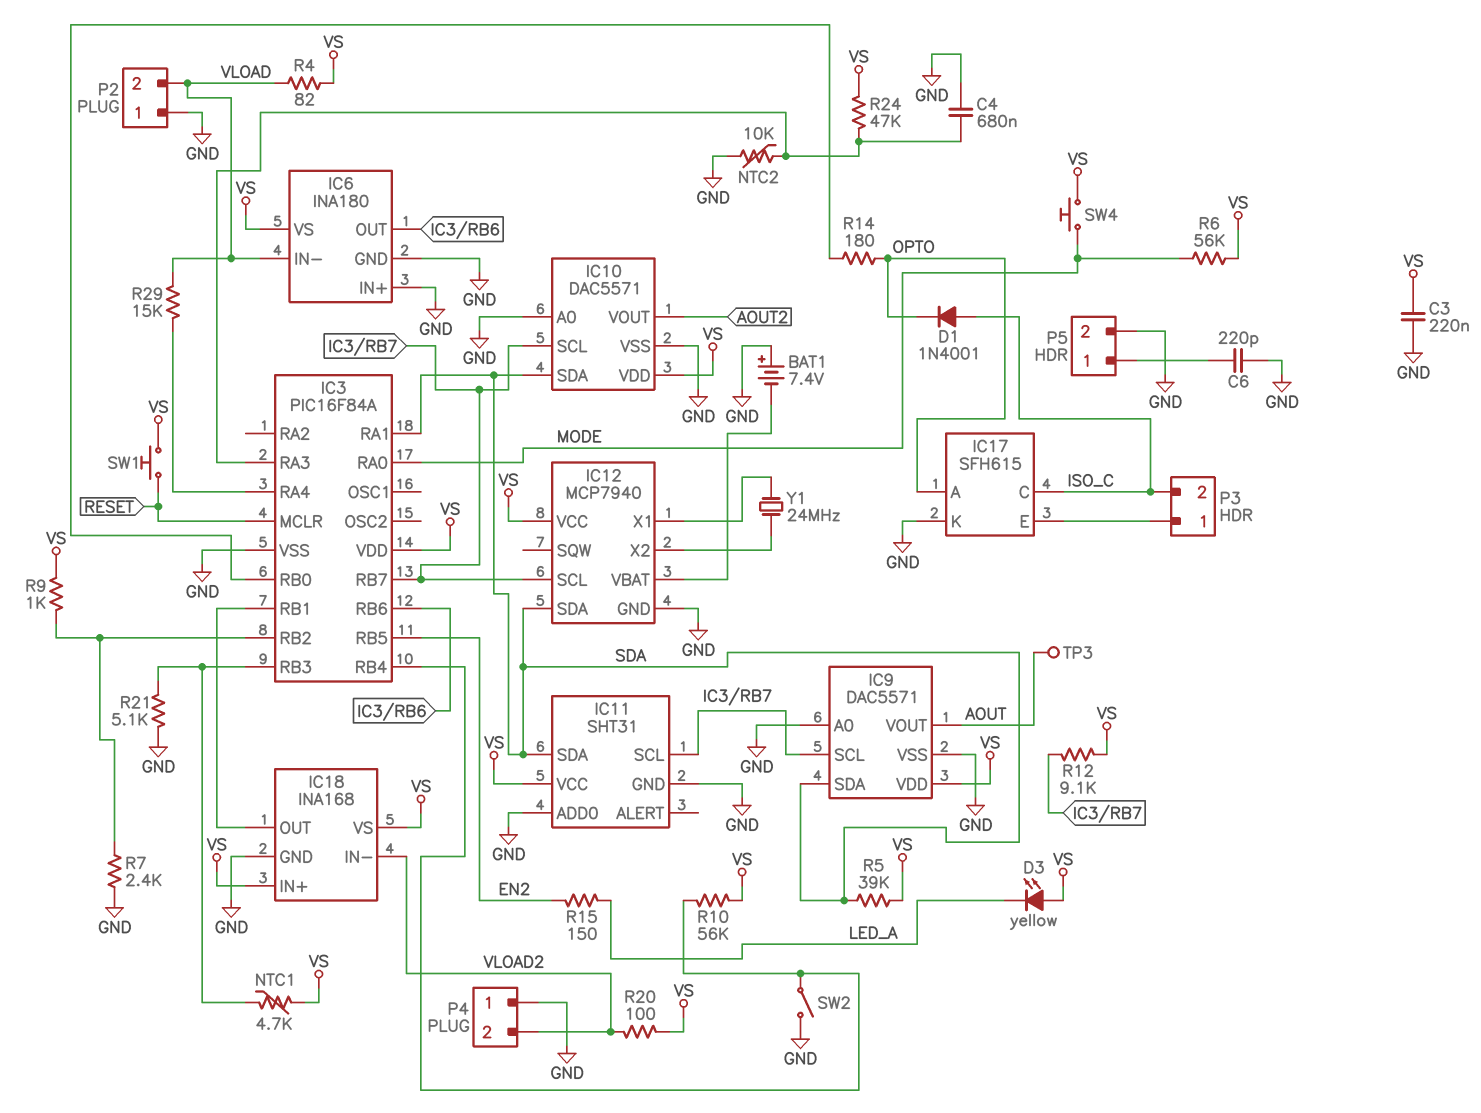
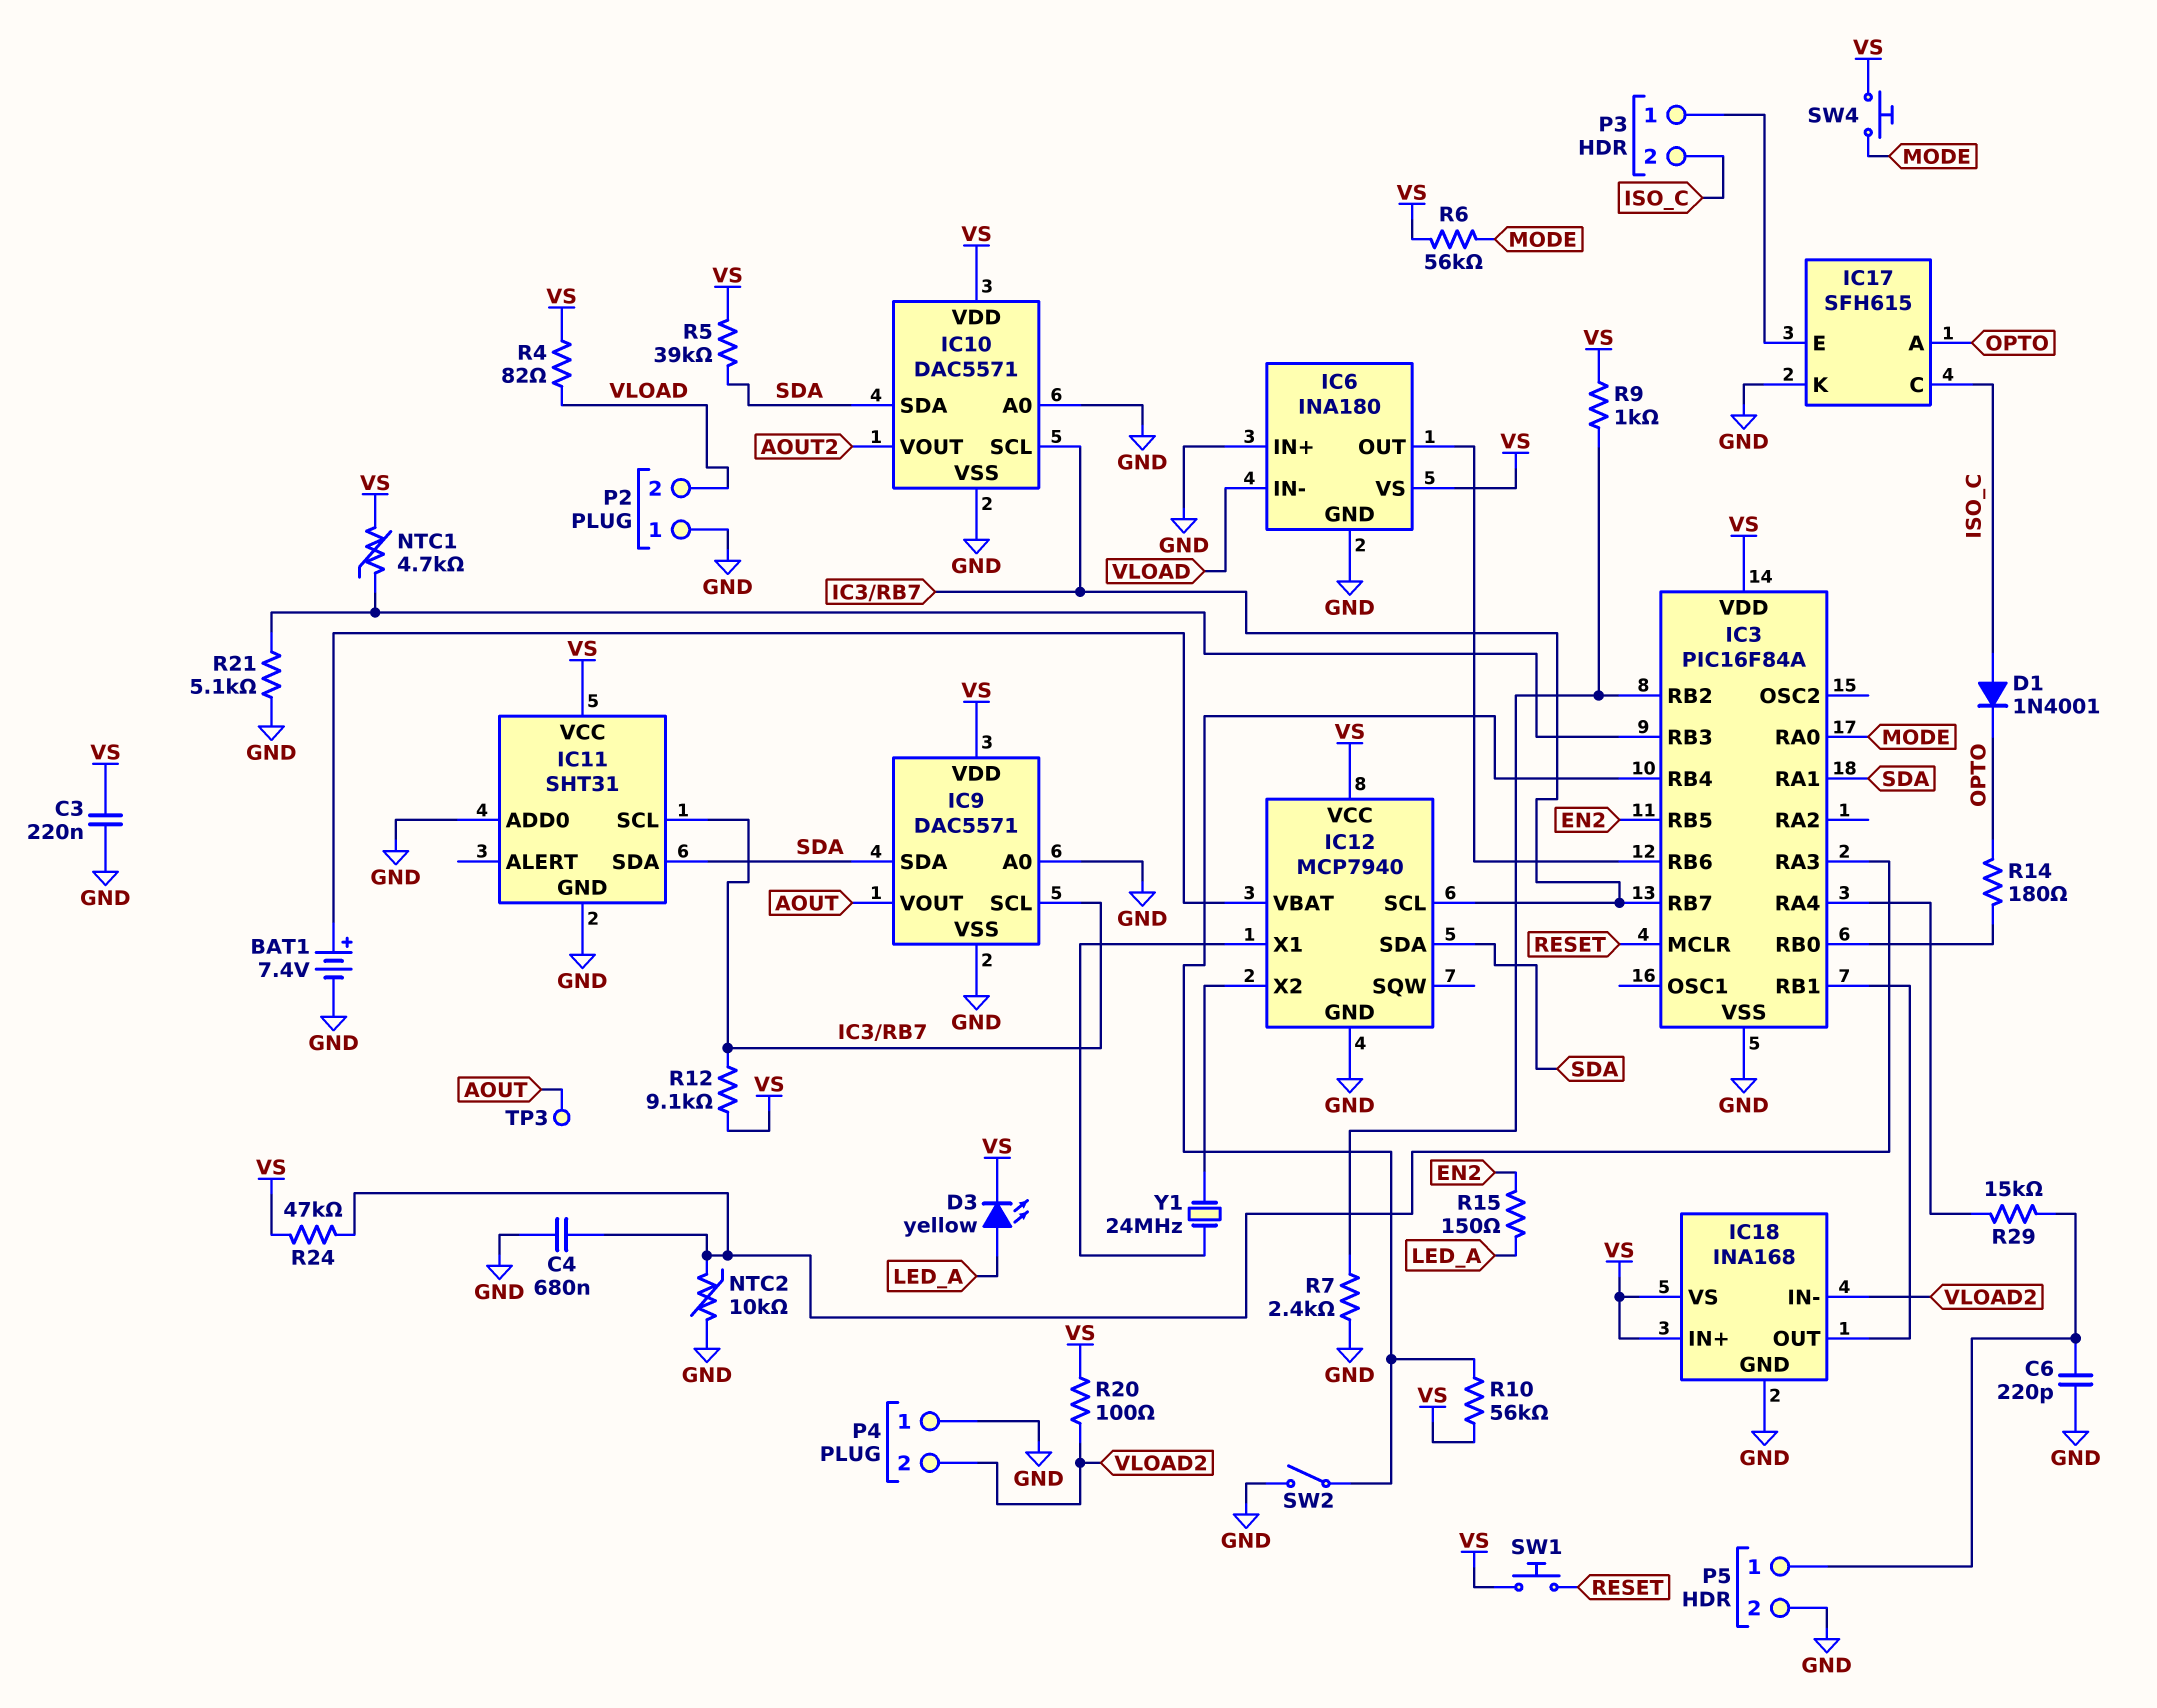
BAT1: 7.4V (plus GND, minus IC12/VBAT) -> 7.4V (plus IC12/VBAT, minus GND)
D3: LED yellow (A VS, K LED_A) -> LED yellow (A LED_A, K VS)
R29: 15k (IC3/RA4, VLOAD) -> 15k (IC3/RA4, P5/1)

